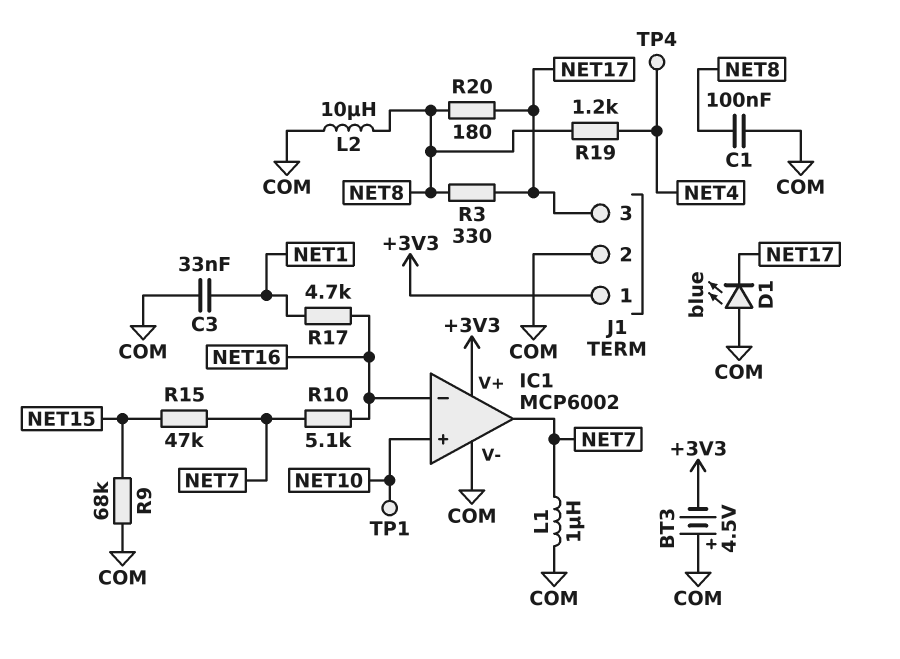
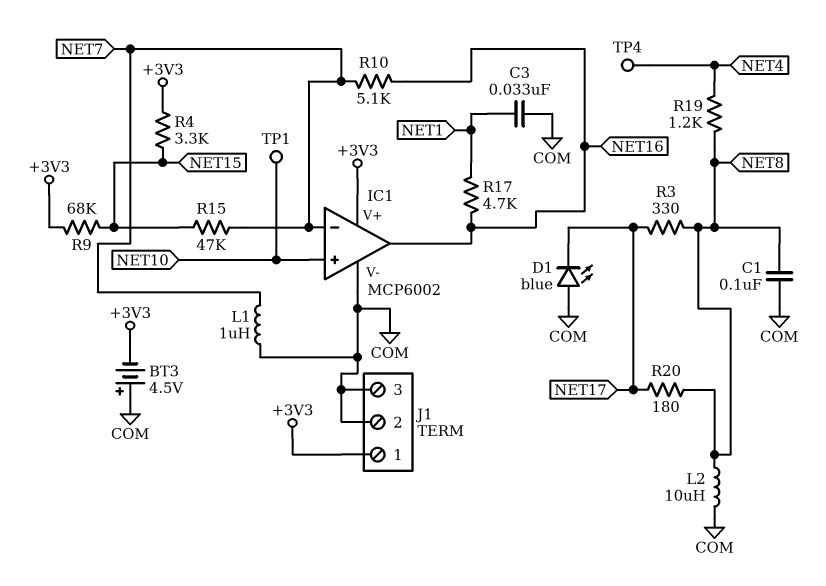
IC1 pin in-: NET16 -> NET7
IC1 pin out: NET7 -> NET16
J1 pin 3: NET17 -> COM
R4: none -> 3.3k (+3V3, NET15)
R9: 68k (COM, NET15) -> 68k (+3V3, NET15)

